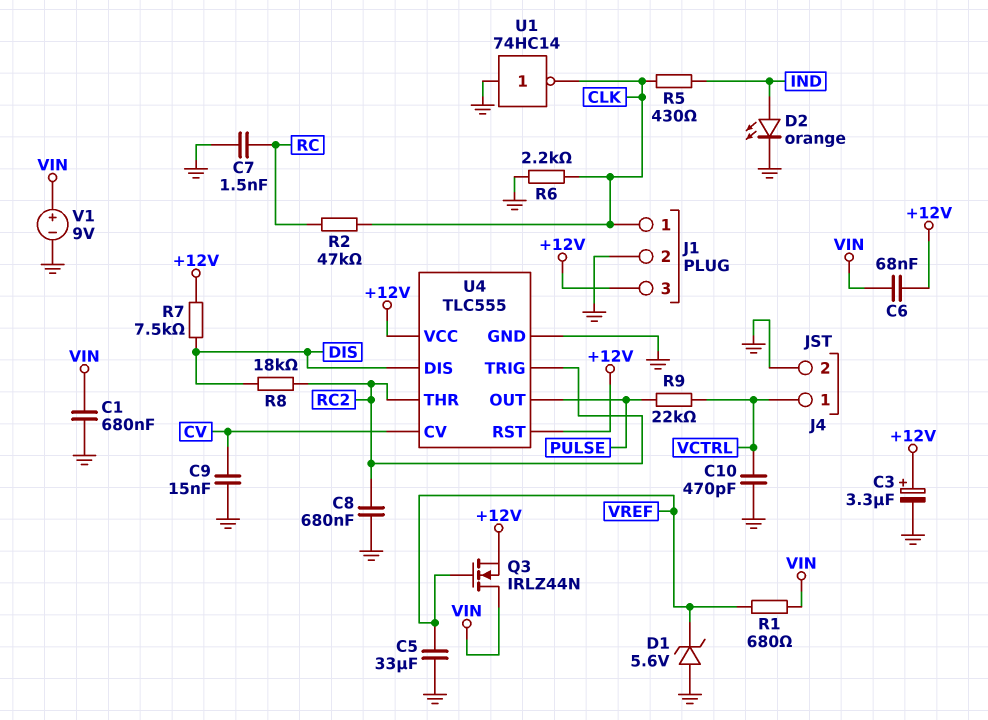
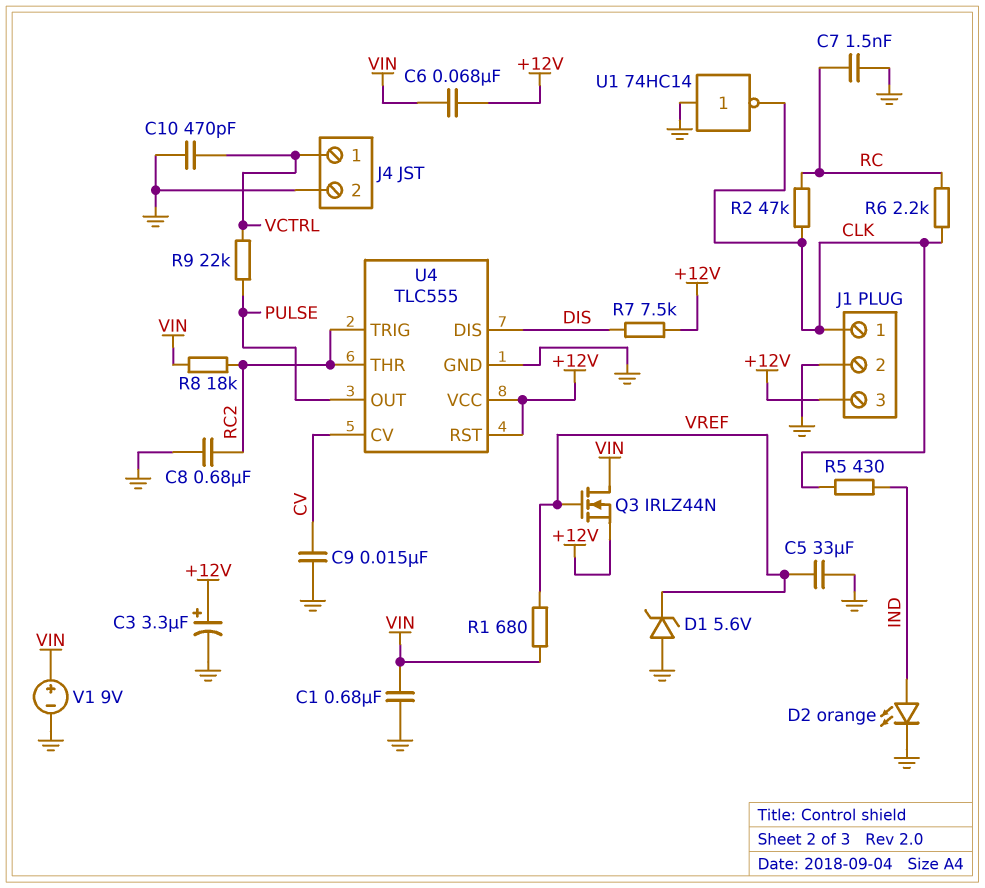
R6: 2.2k (CLK, GND) -> 2.2k (CLK, RC)
R8: 18k (DIS, RC2) -> 18k (RC2, VIN)

